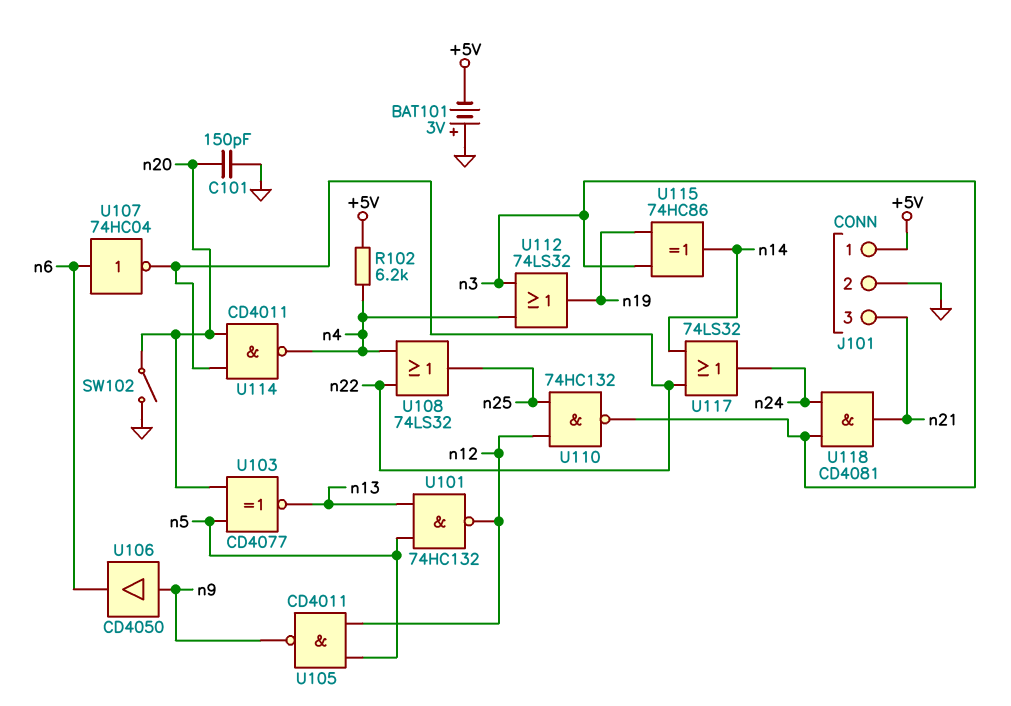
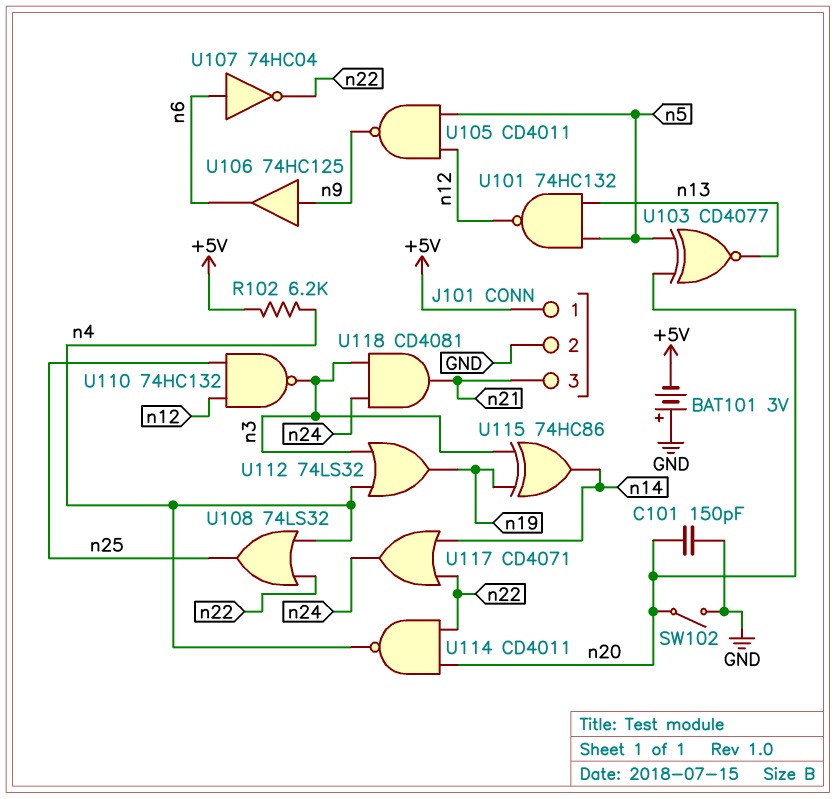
U106: buffer CD4050 (in n9, out n6) -> buffer 74HC125 (in n9, out n6)
U117: OR 74LS32 (in n14, in n22, out n24) -> OR CD4071 (in n14, in n22, out n24)

